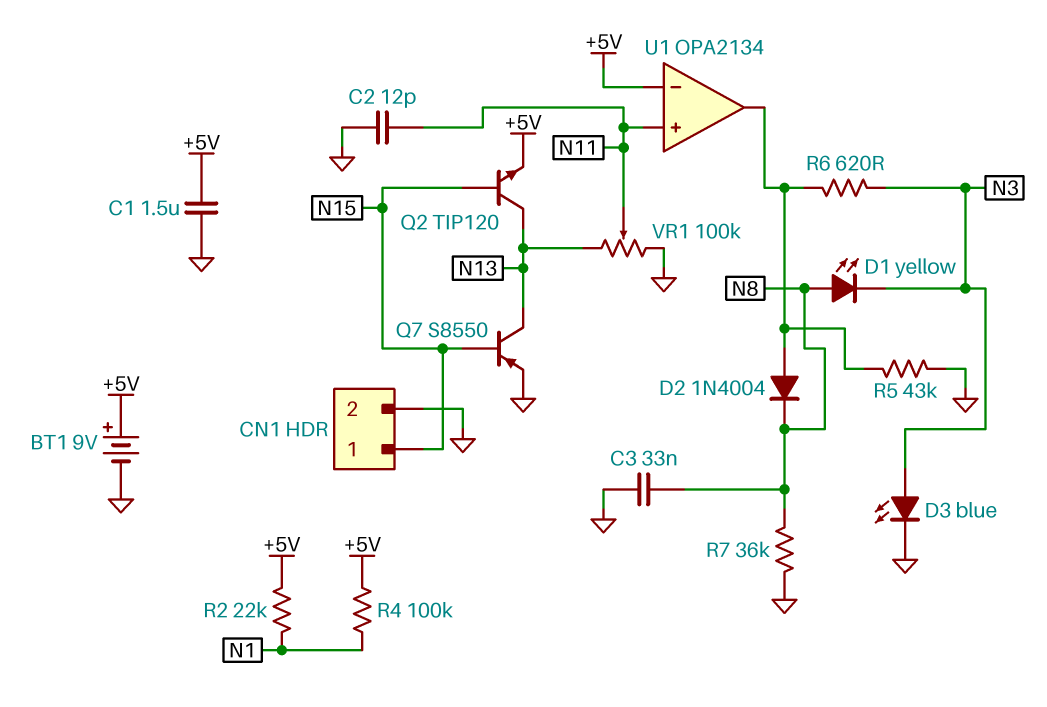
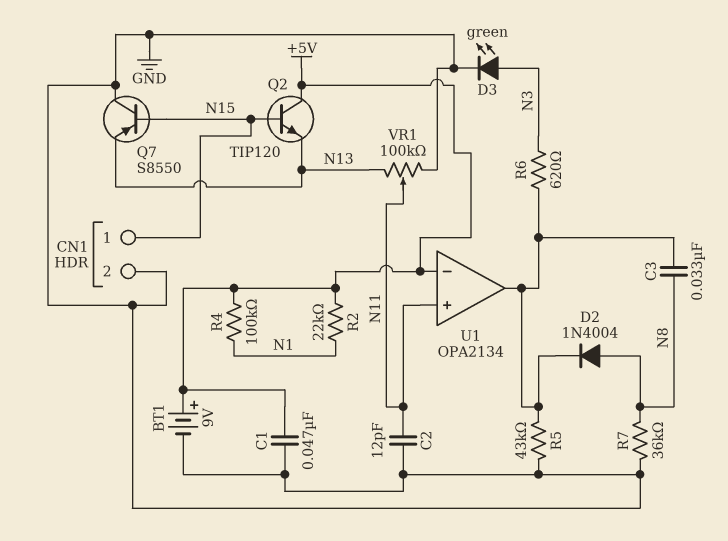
C1: 1.5uF (+5V, GND) -> 47nF (+5V, GND)
C3: 33nF (GND, N8) -> 33nF (N8, U1/out)
D1: LED yellow (A N8, K N3) -> none
D2: diode 1N4004 (A U1/out, K N8) -> diode 1N4004 (A N8, K U1/out)
D3: LED blue (A N3, K GND) -> LED green (A N3, K GND)
Q2: NPN TIP120 (B N15, C N13, E +5V) -> NPN TIP120 (B N15, C +5V, E N13)
Q7: PNP S8550 (B N15, C N13, E GND) -> PNP S8550 (B N15, C GND, E N13)

